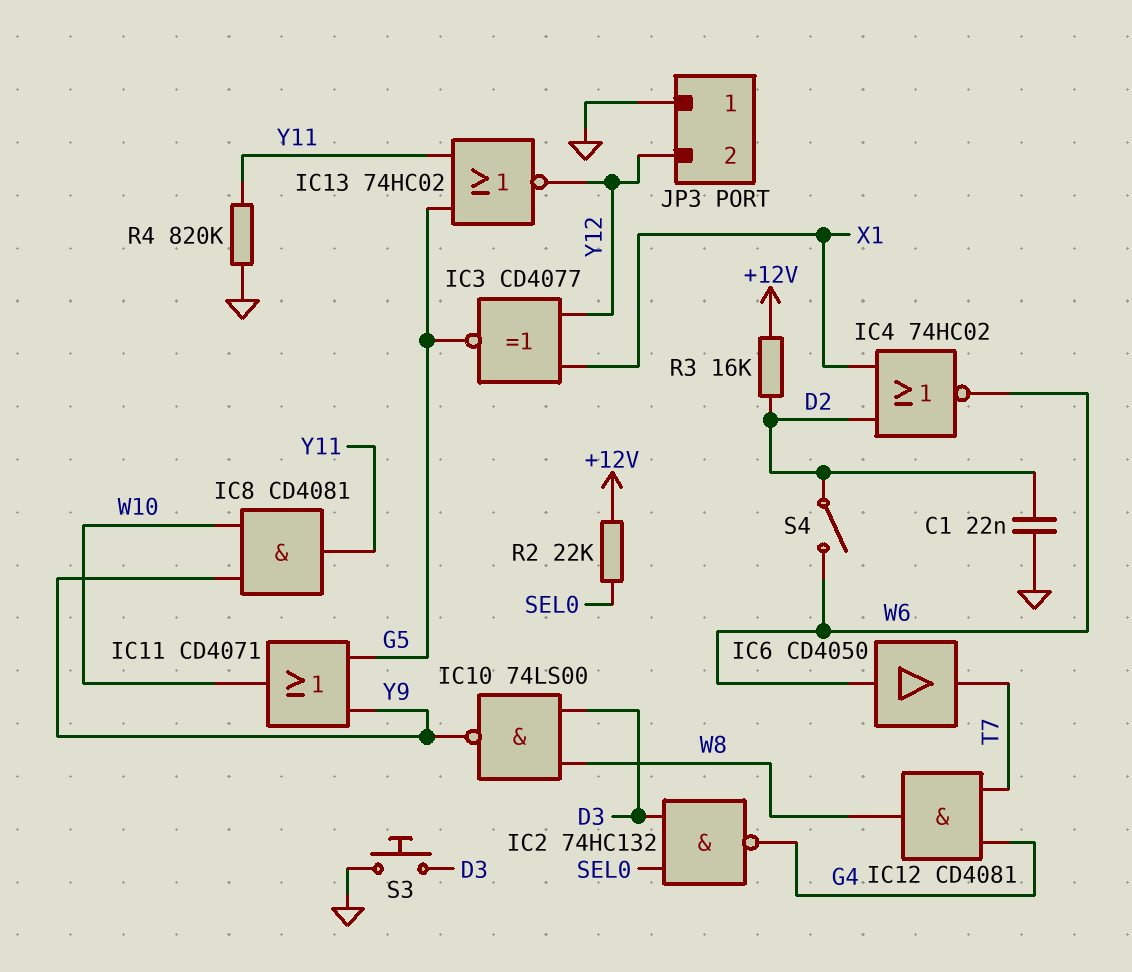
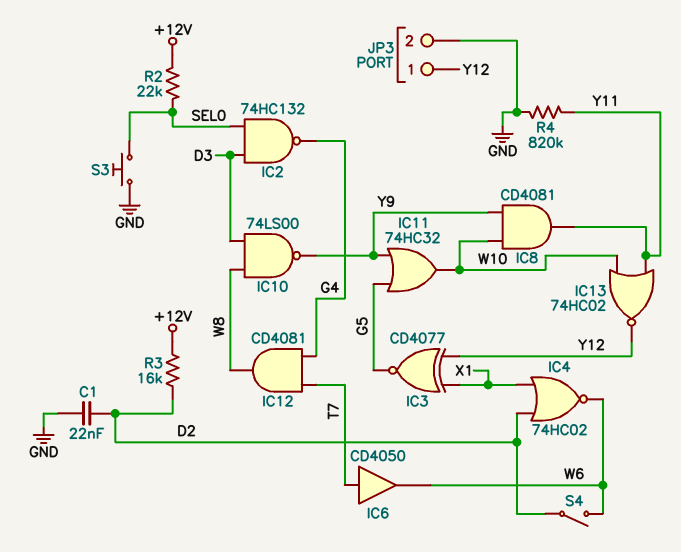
IC6: buffer CD4050 (in W6, out T7) -> buffer CD4050 (in T7, out W6)
IC11: OR CD4071 (in G5, in Y9, out W10) -> OR 74HC32 (in G5, in Y9, out W10)
IC13: NOR 74HC02 (in G5, in Y11, out Y12) -> NOR 74HC02 (in W10, in Y11, out Y12)
JP3 pin 1: GND -> Y12
JP3 pin 2: Y12 -> GND
S3: button (D3, GND) -> button (GND, SEL0)

